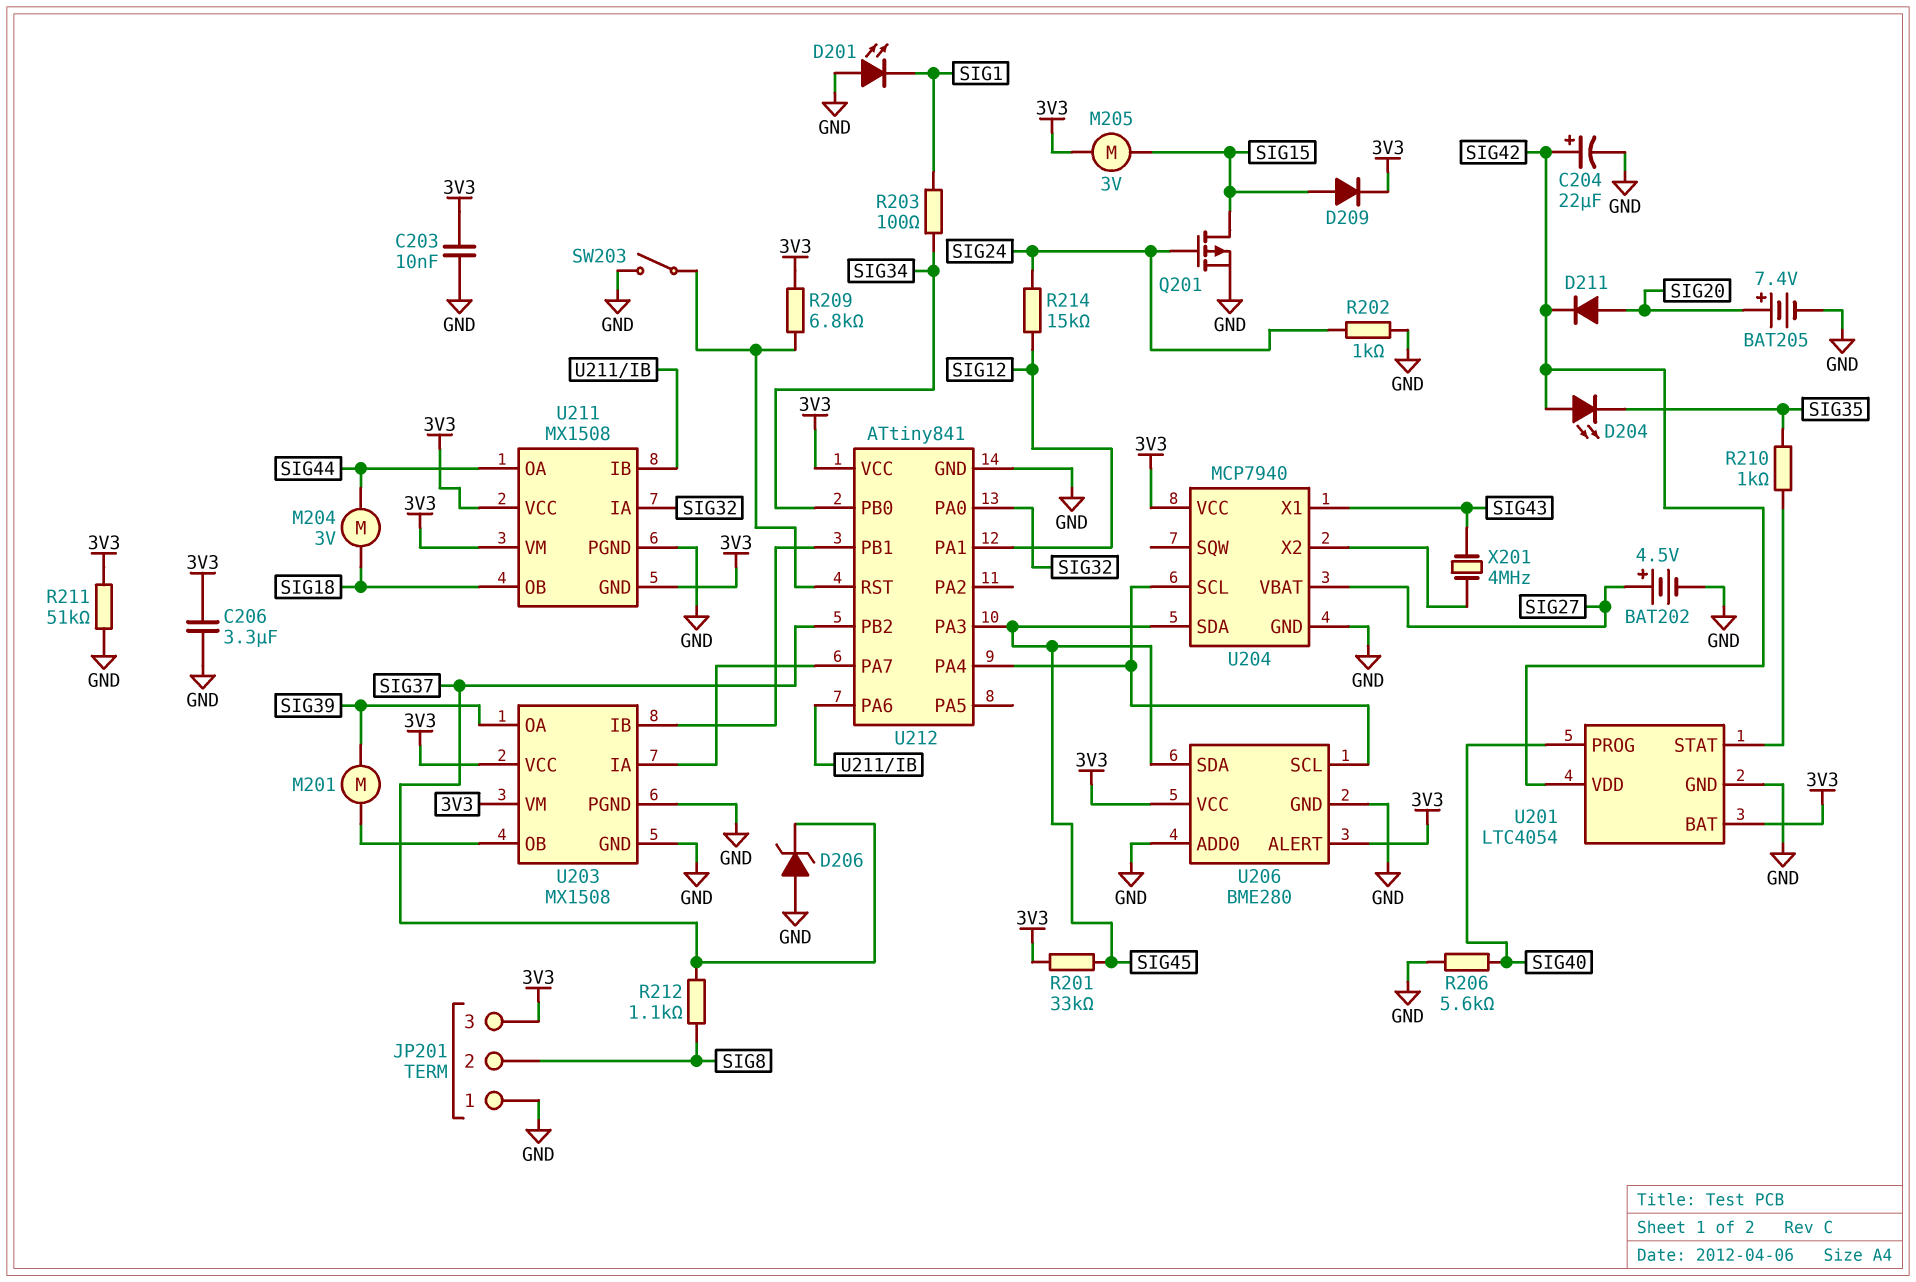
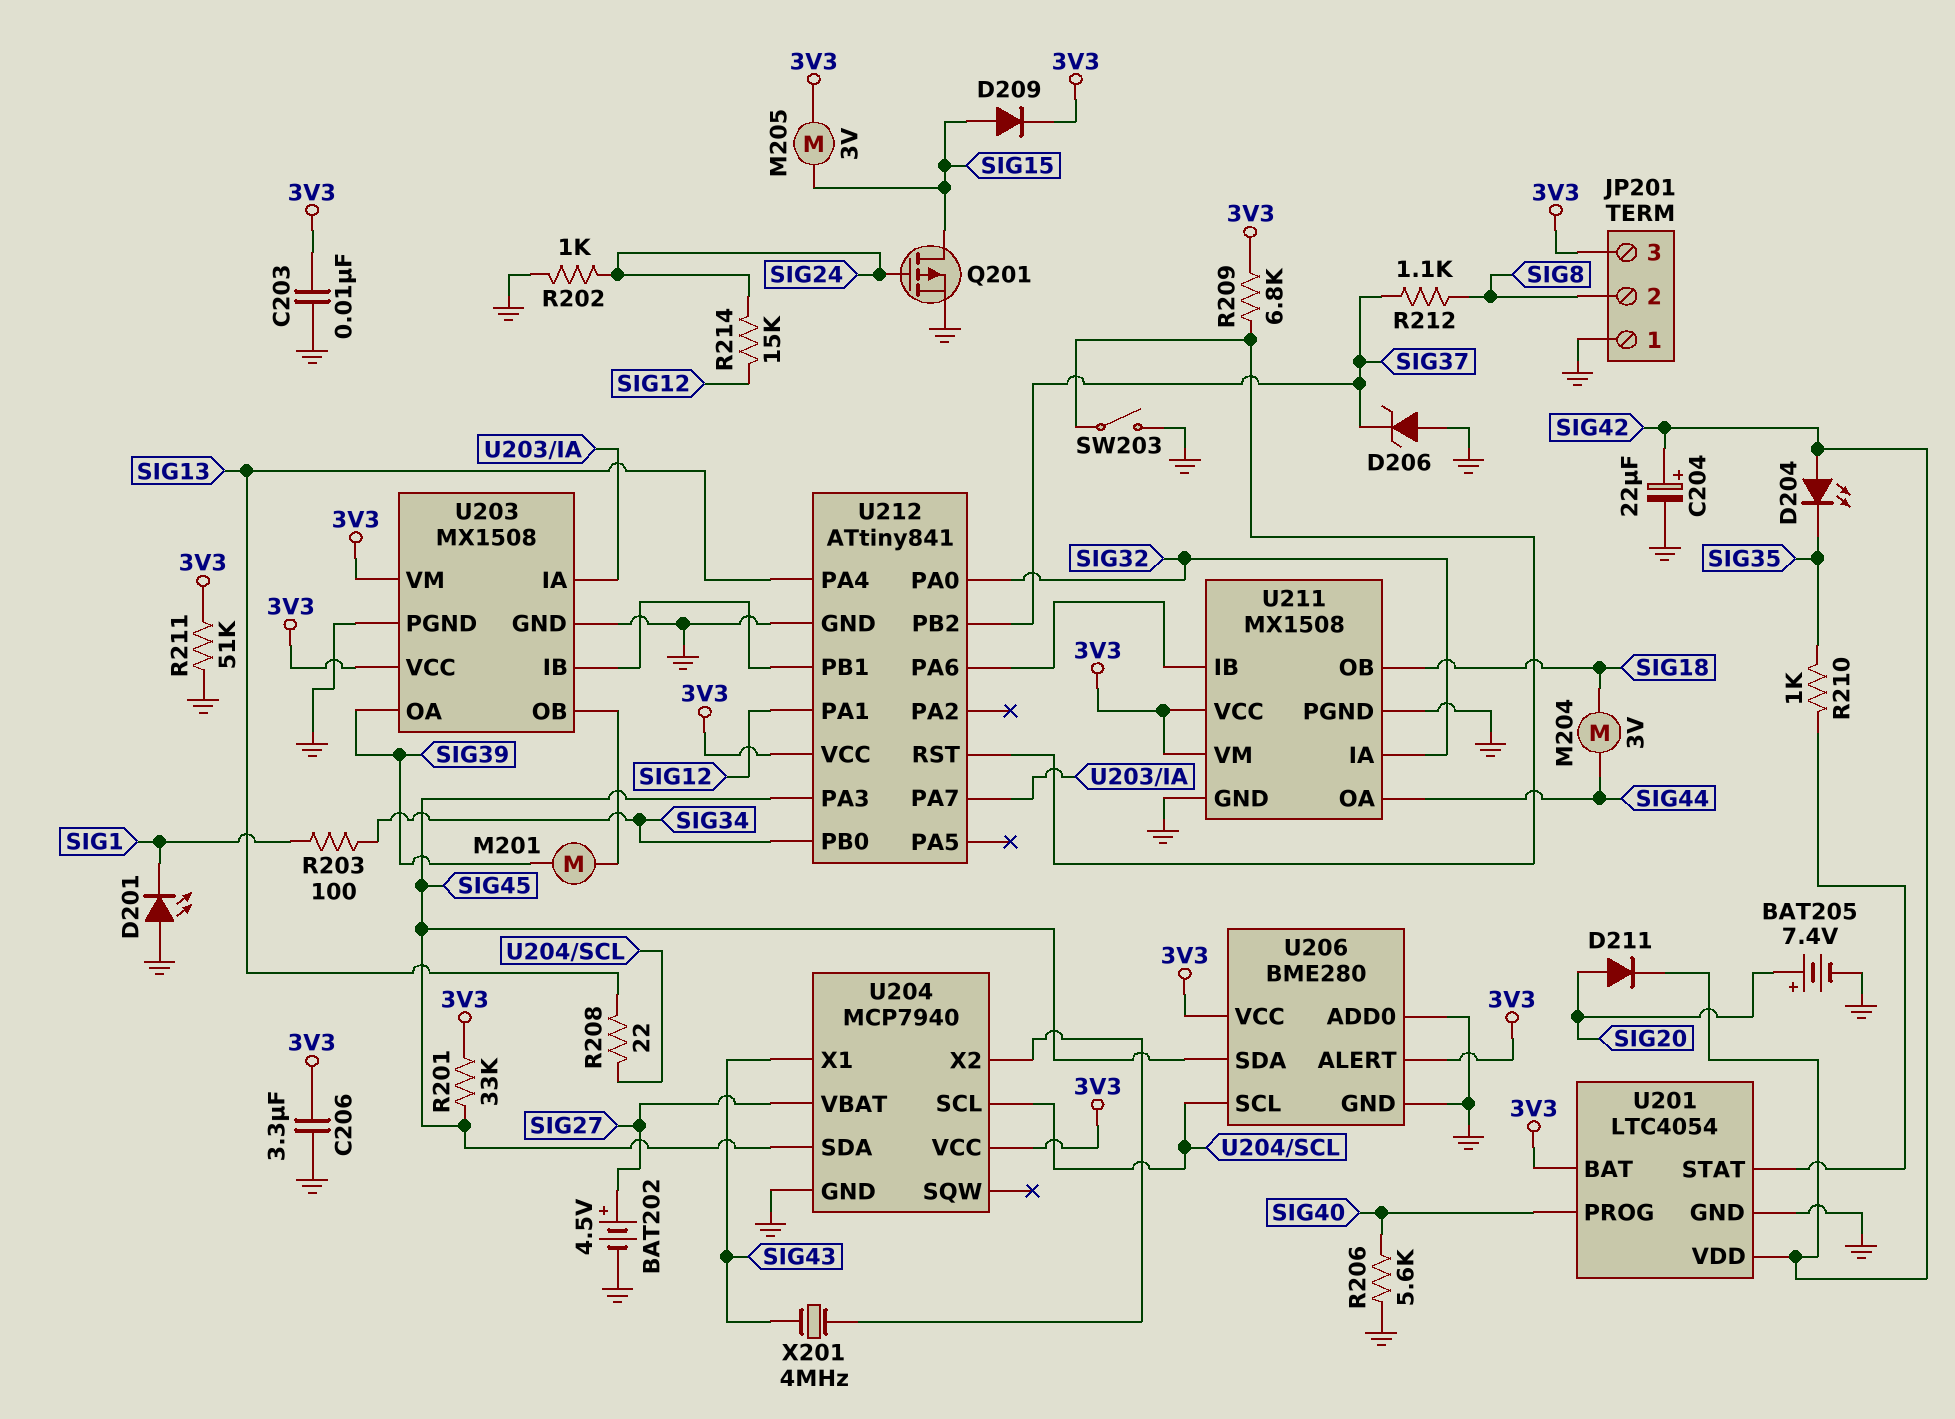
R208: none -> 22 (SIG13, U204/SCL)
U211 pin GND: 3V3 -> GND
U212 pin PA4: U204/SCL -> SIG13

